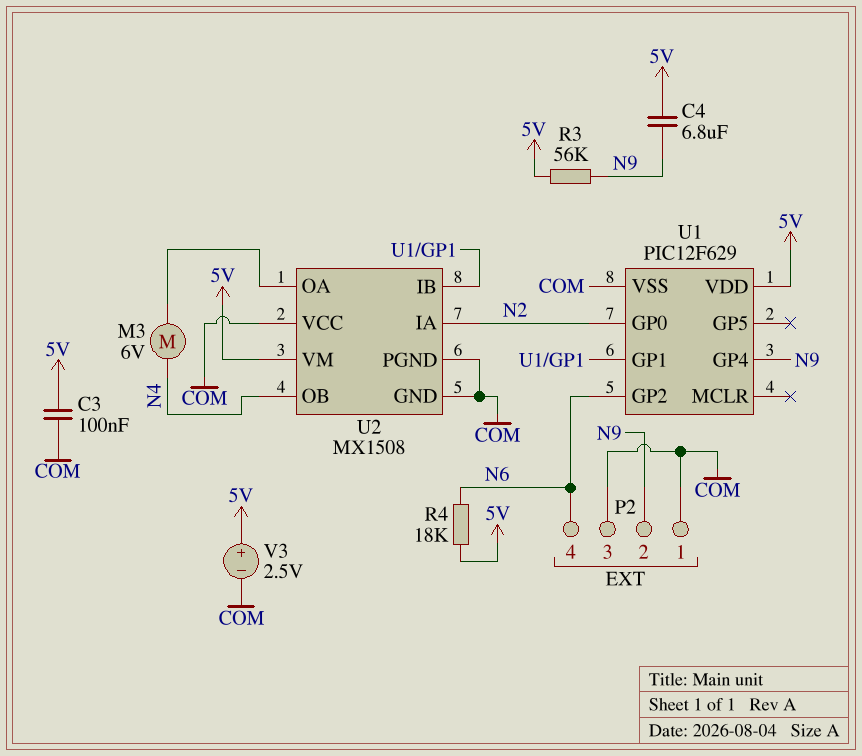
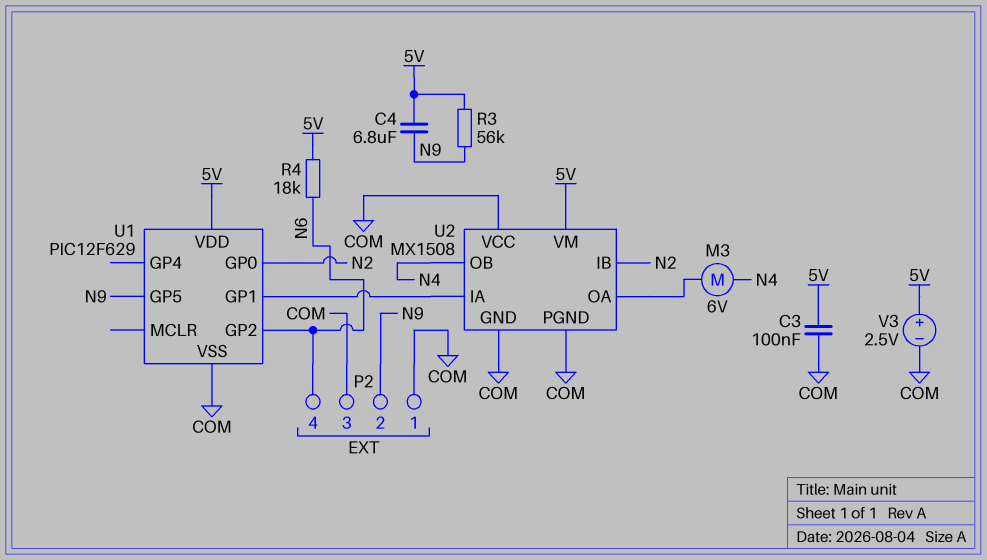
U1 pin GP4: N9 -> none
U1 pin GP5: none -> N9
U2 pin IA: N2 -> U1/GP1
U2 pin IB: U1/GP1 -> N2

